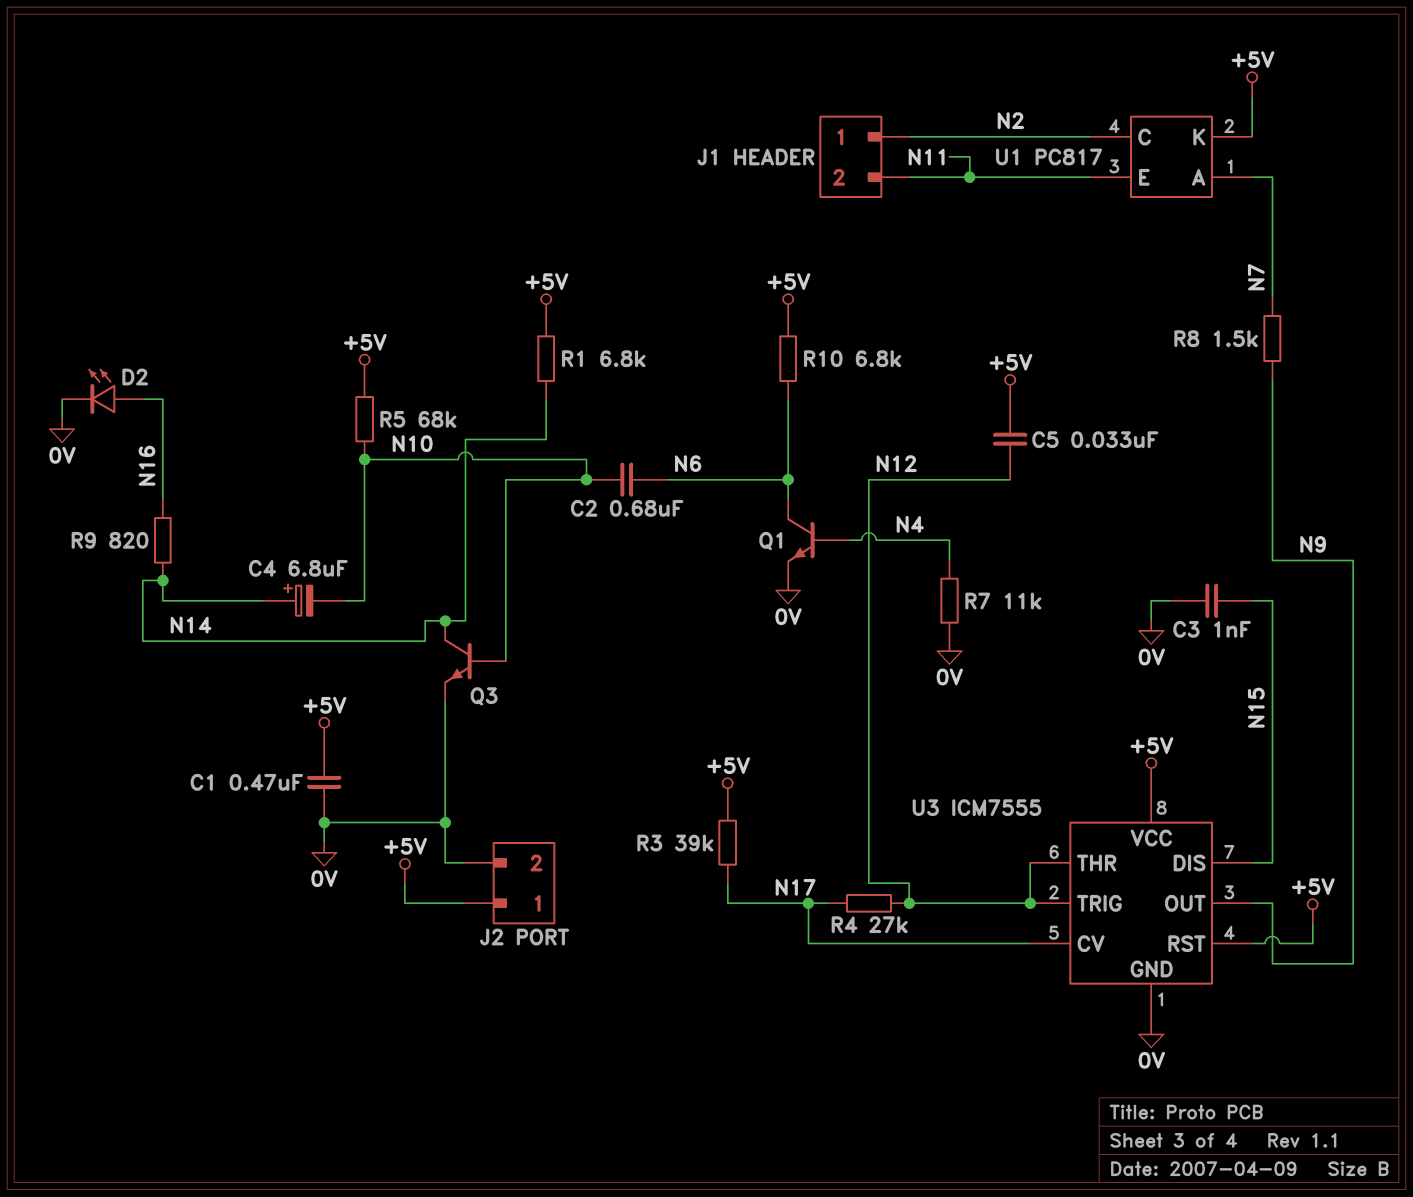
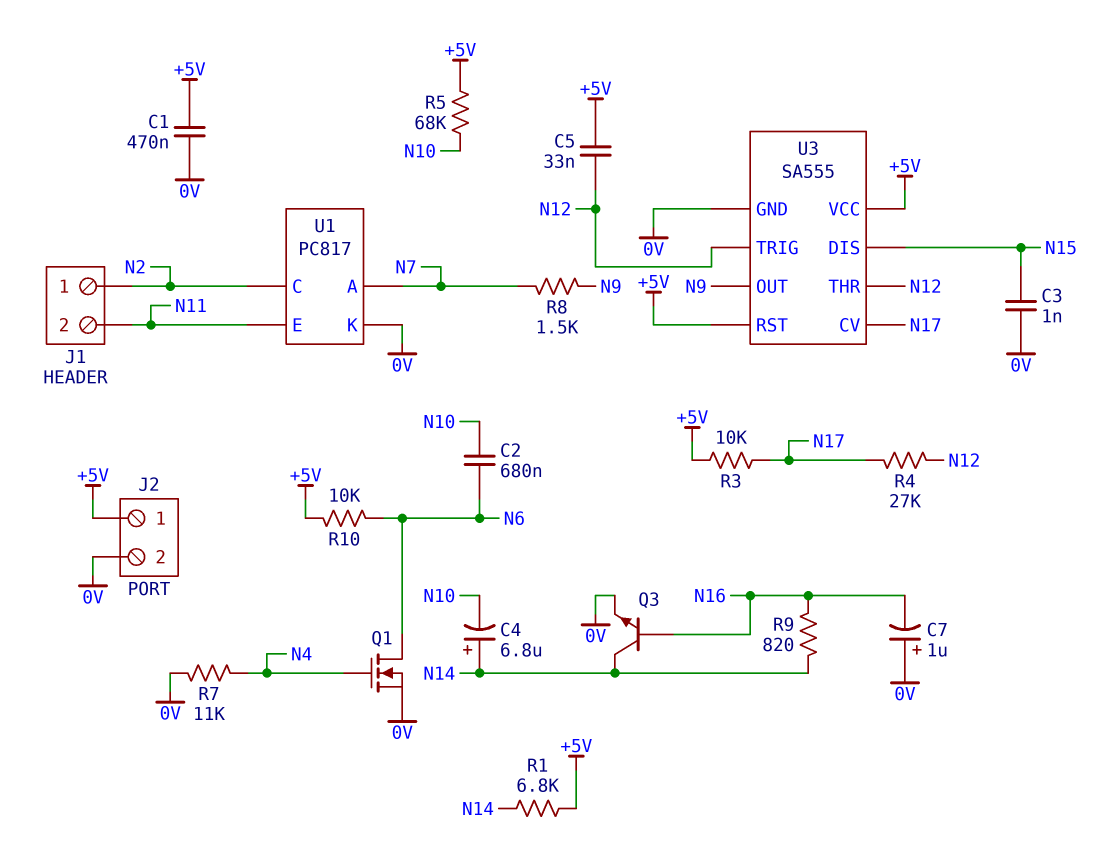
C7: none -> 1uF (plus 0V, minus N16)
D2: LED (A N16, K 0V) -> none
Q1: NPN (B N4, C N6, E 0V) -> NMOS (G N4, D N6, S 0V)
Q3: NPN (B N10, C N14, E 0V) -> NPN (B N16, C N14, E 0V)
R3: 39k (+5V, N17) -> 10k (+5V, N17)
R10: 6.8k (+5V, N6) -> 10k (+5V, N6)
U1 pin K: +5V -> 0V
U3: ICM7555 -> SA555

